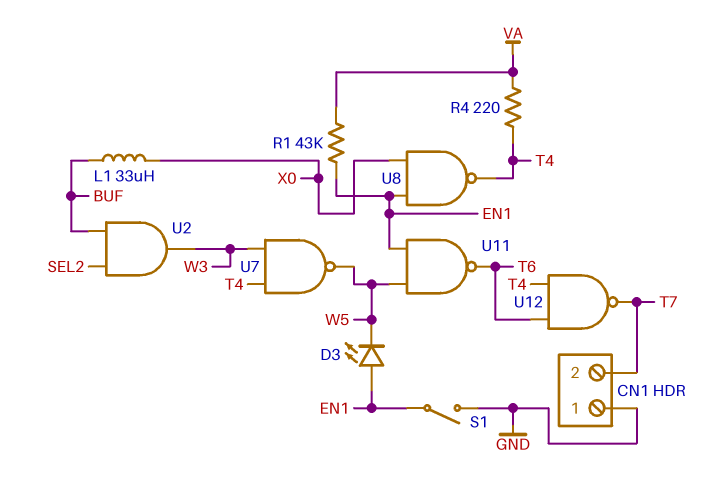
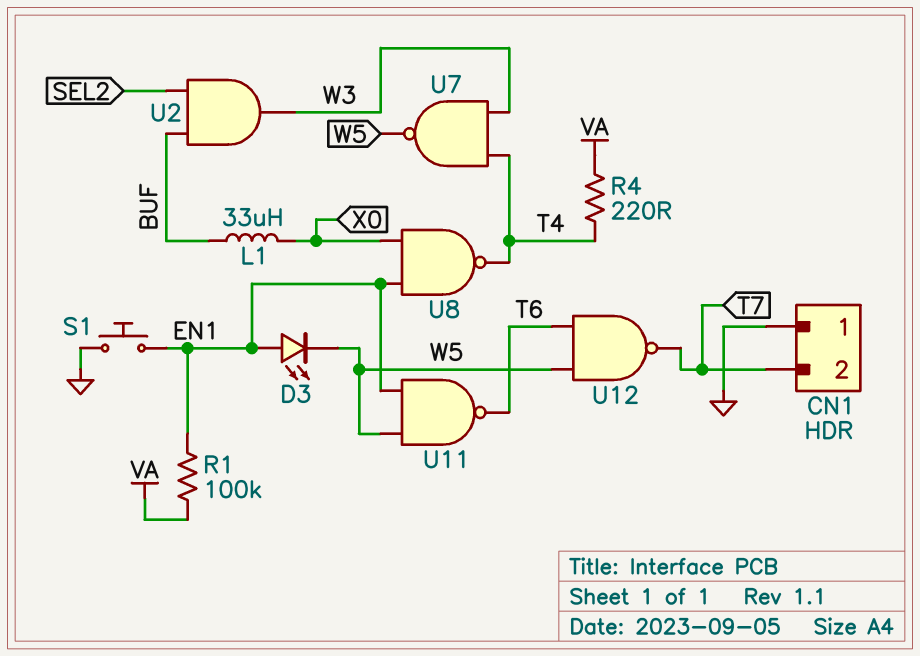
R1: 43k (EN1, VA) -> 100k (EN1, VA)
S1: switch (EN1, GND) -> button (EN1, GND)
U12: NAND (in T4, in T6, out T7) -> NAND (in T6, in W5, out T7)

